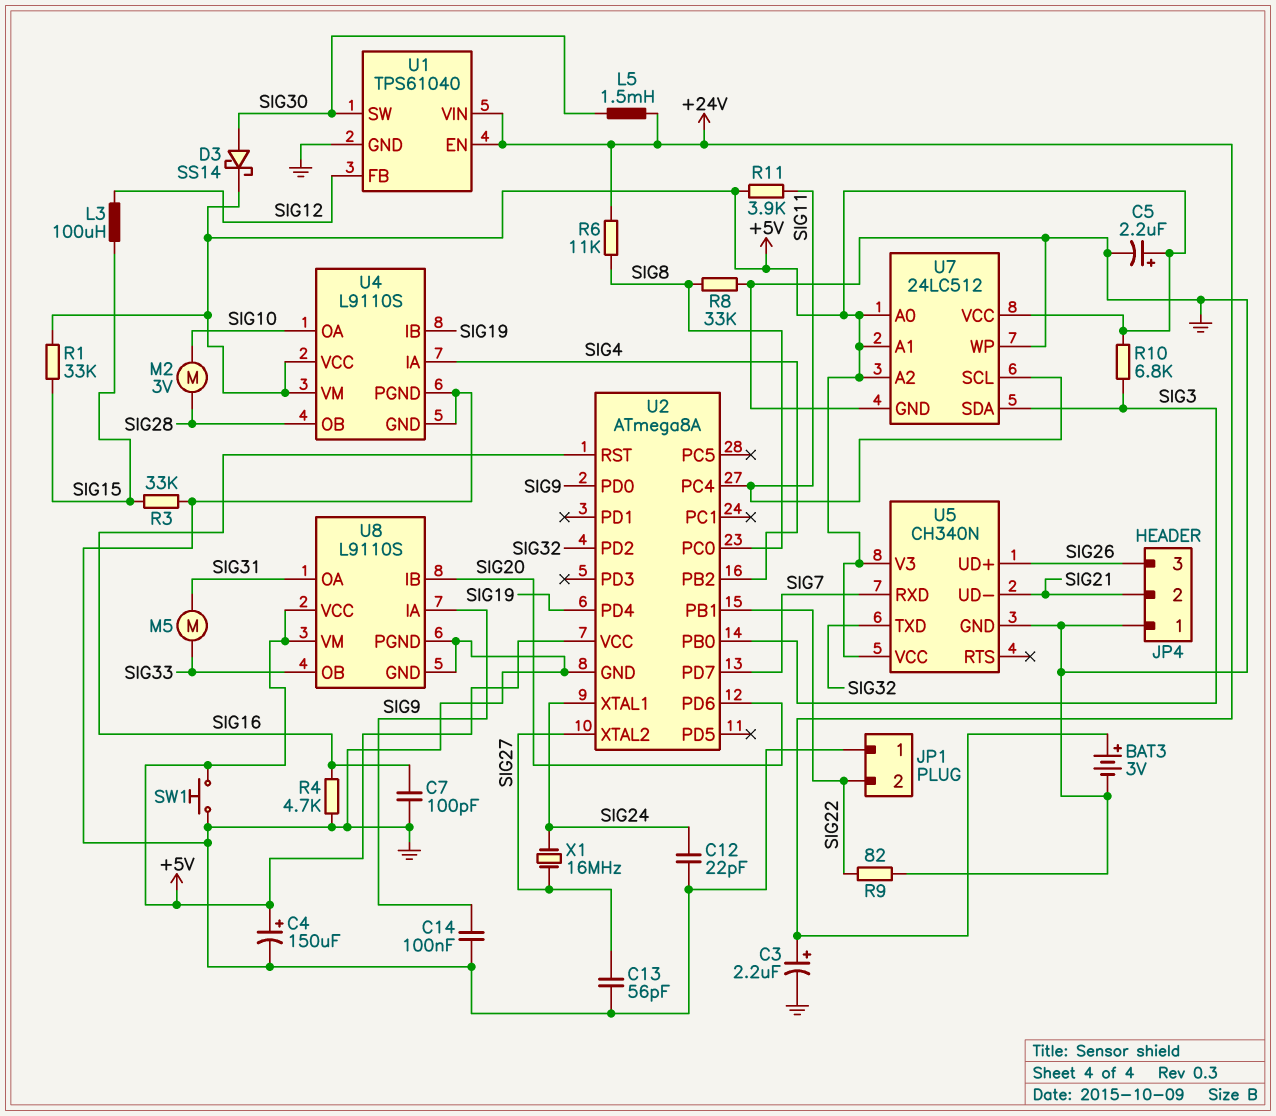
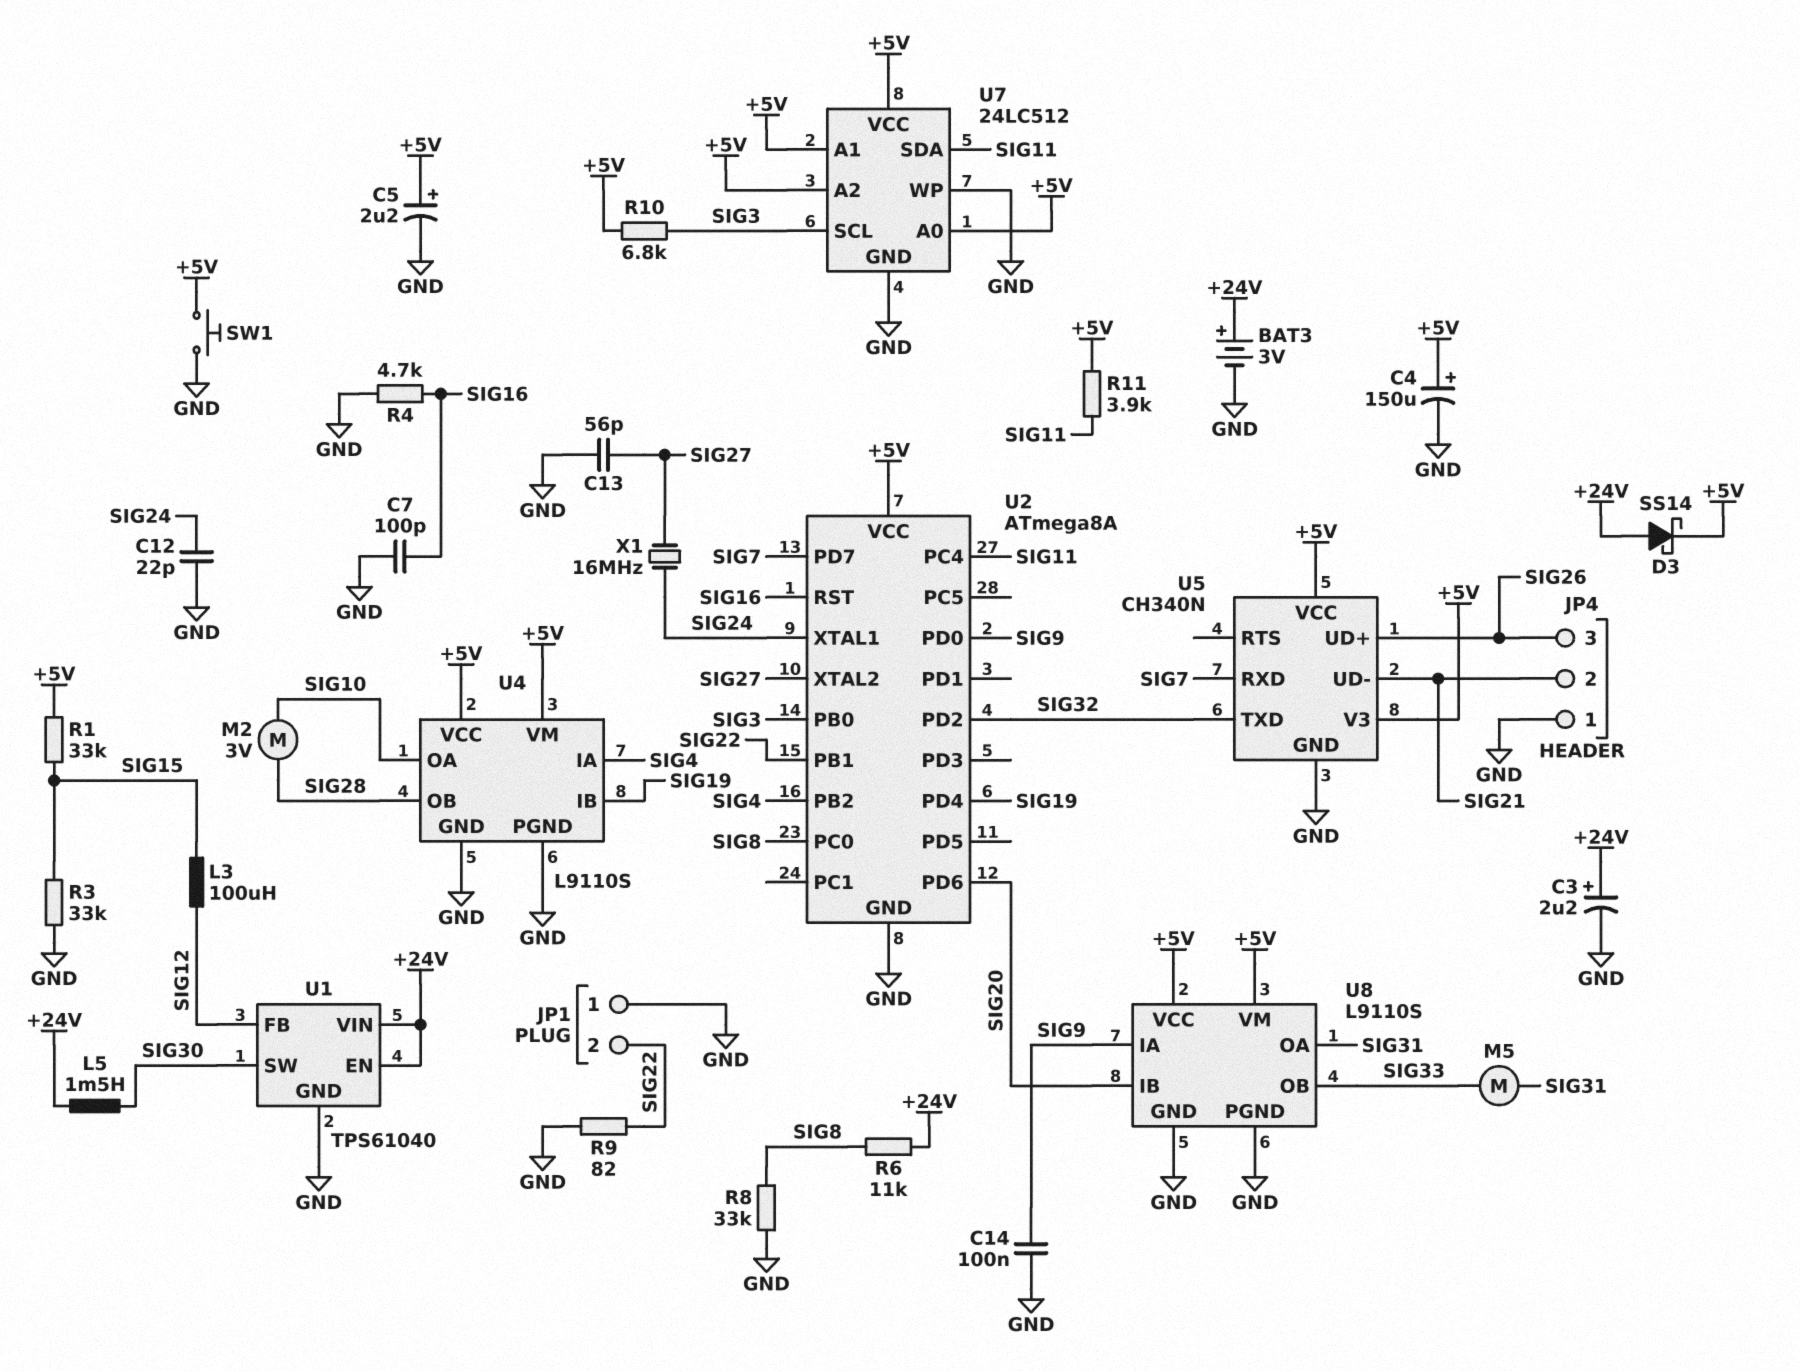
D3: schottky SS14 (A SIG30, K +5V) -> schottky SS14 (A +24V, K +5V)
U7 pin SCL: SIG11 -> SIG3
U7 pin SDA: SIG3 -> SIG11

